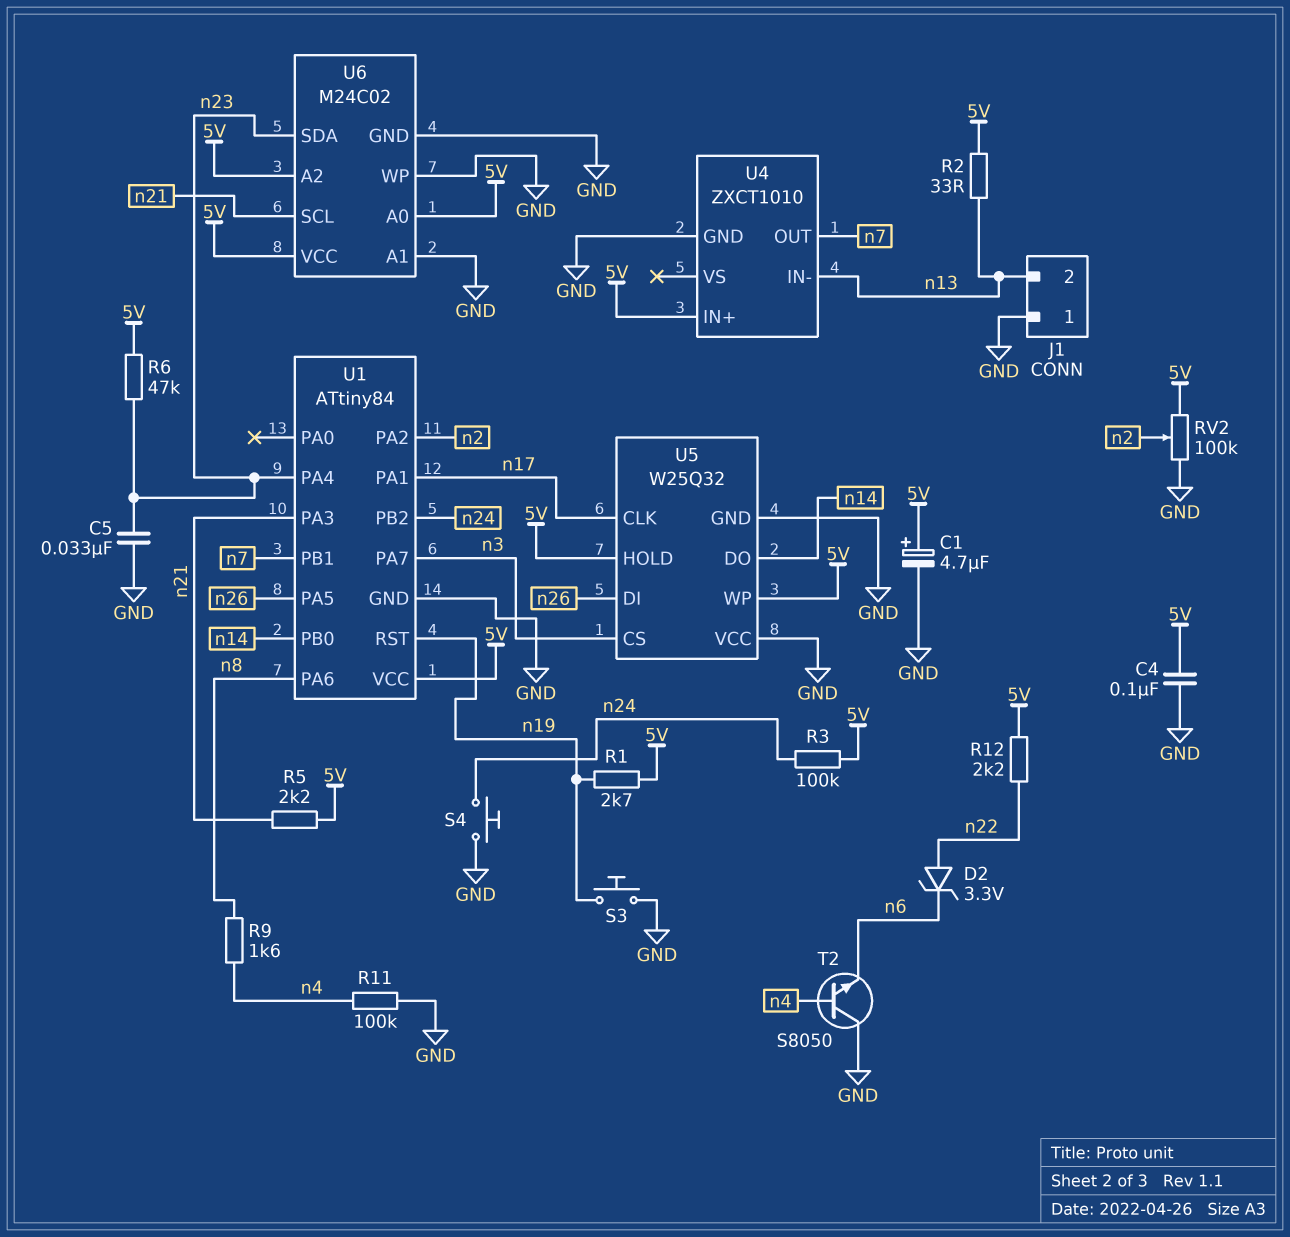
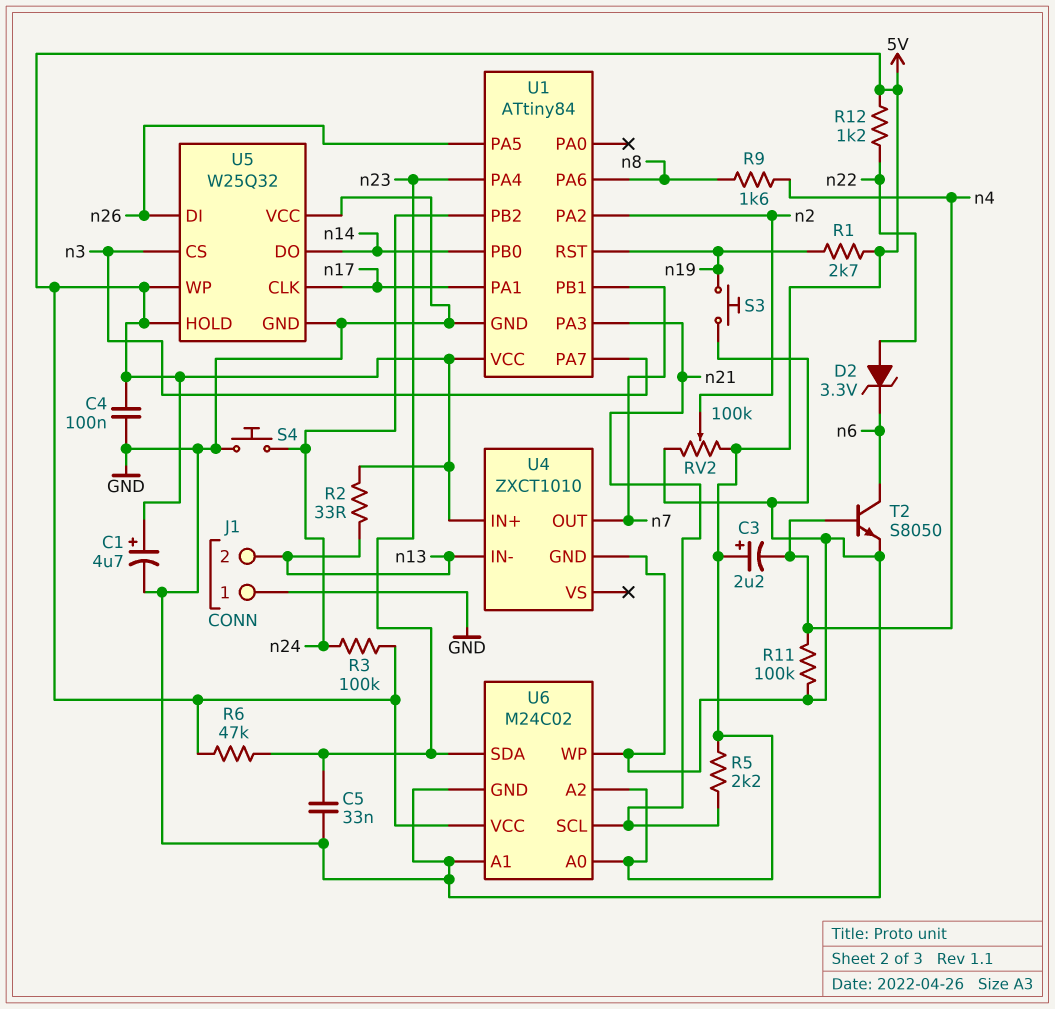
C3: none -> 2.2uF (plus 5V, minus n4)
R12: 2.2k (5V, n22) -> 1.2k (5V, n22)
T2: NPN S8050 (B n4, C GND, E n6) -> NPN S8050 (B n4, C n6, E GND)

